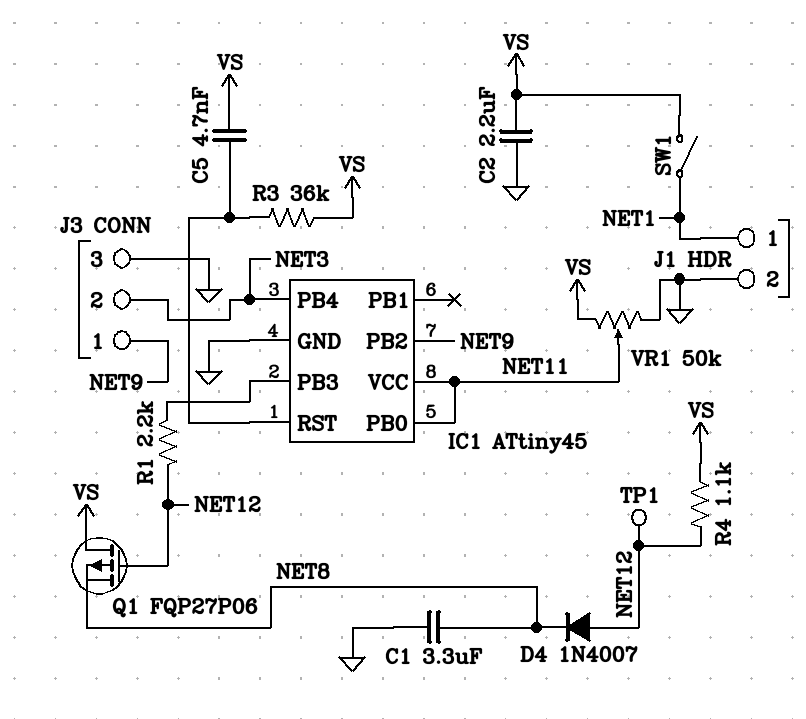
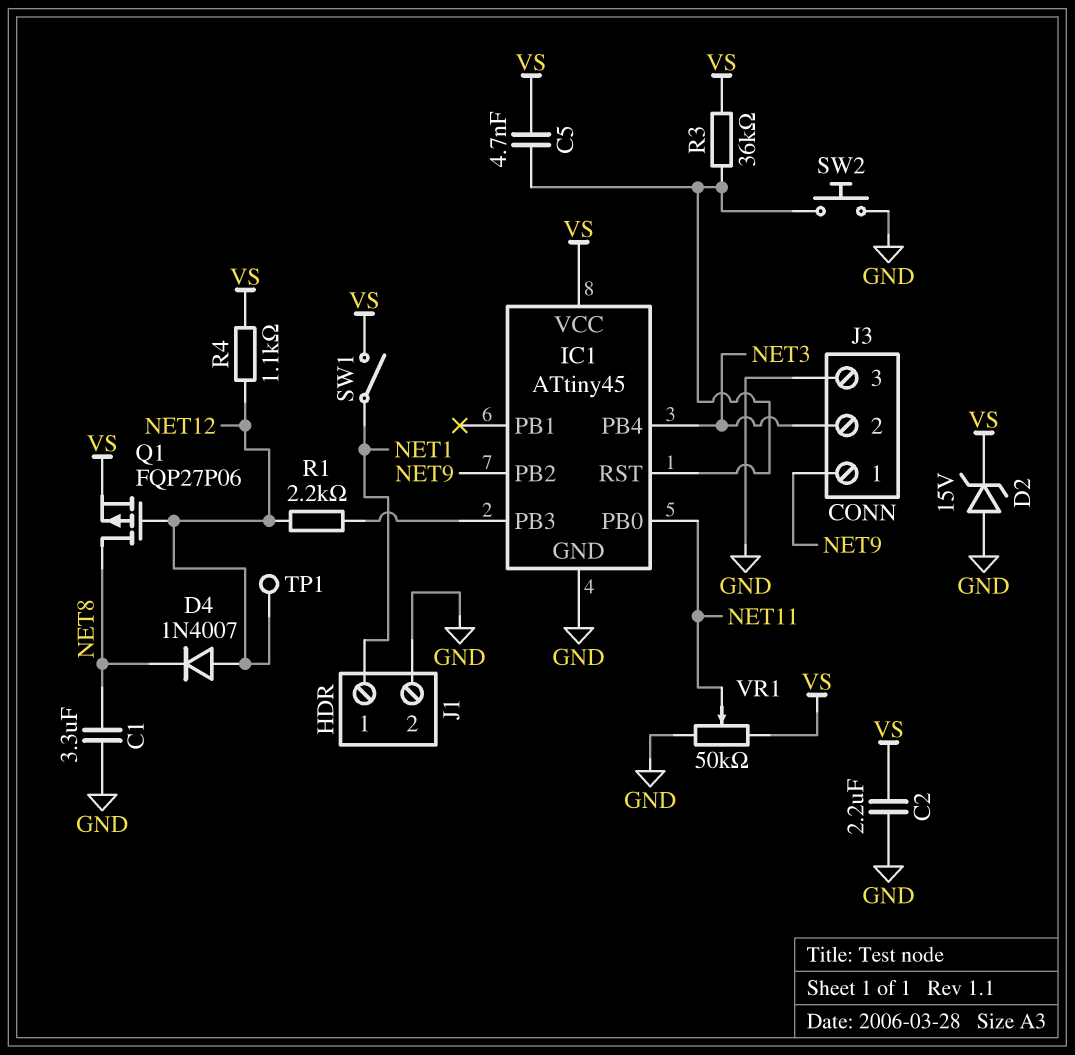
D2: none -> zener 15V (A GND, K VS)
IC1 pin VCC: NET11 -> VS
Q1: PMOS FQP27P06 (G NET12, D VS, S NET8) -> PMOS FQP27P06 (G NET12, D NET8, S VS)
SW2: none -> button (GND, IC1/RST)

